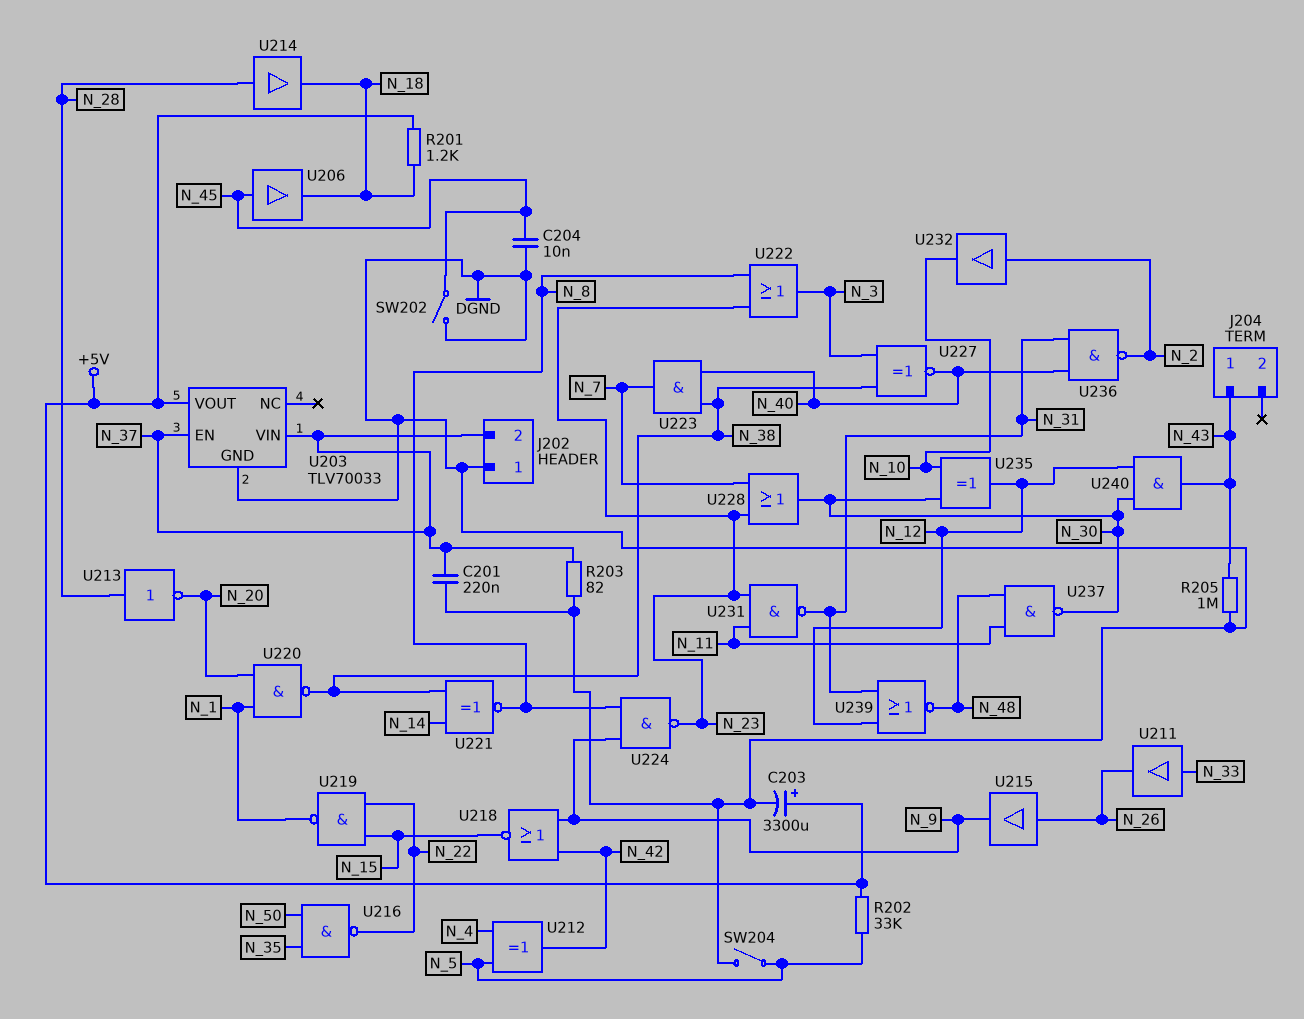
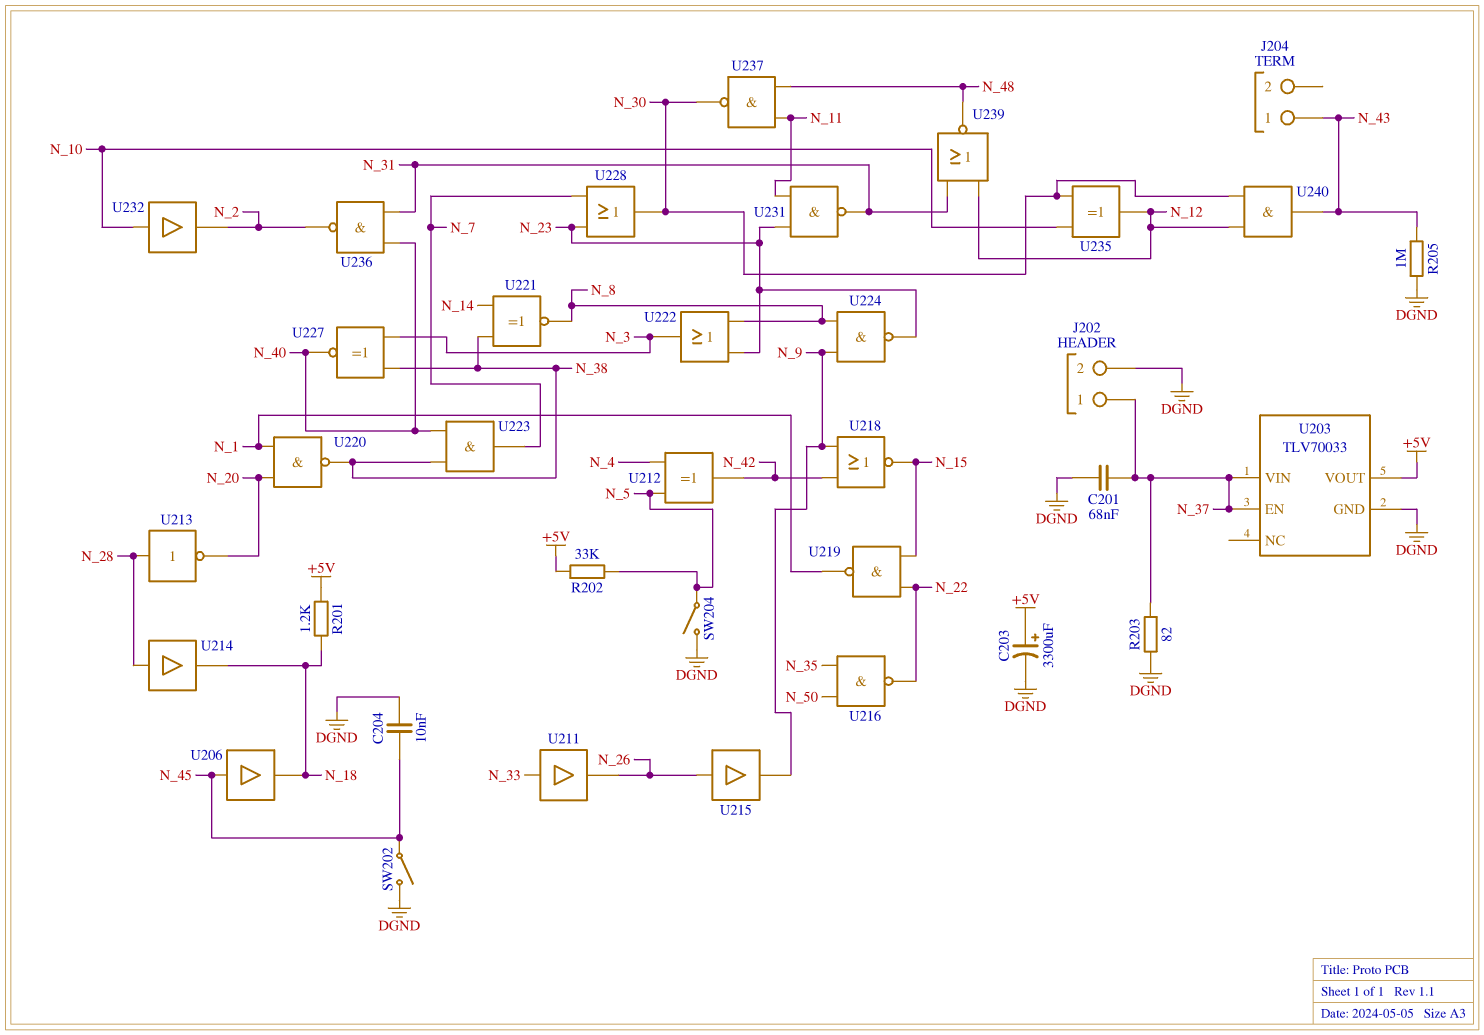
C201: 220nF (DGND, N_37) -> 68nF (DGND, N_37)
J202 pin 1: DGND -> N_37
J202 pin 2: N_37 -> DGND
U232: buffer (in N_2, out N_10) -> buffer (in N_10, out N_2)

